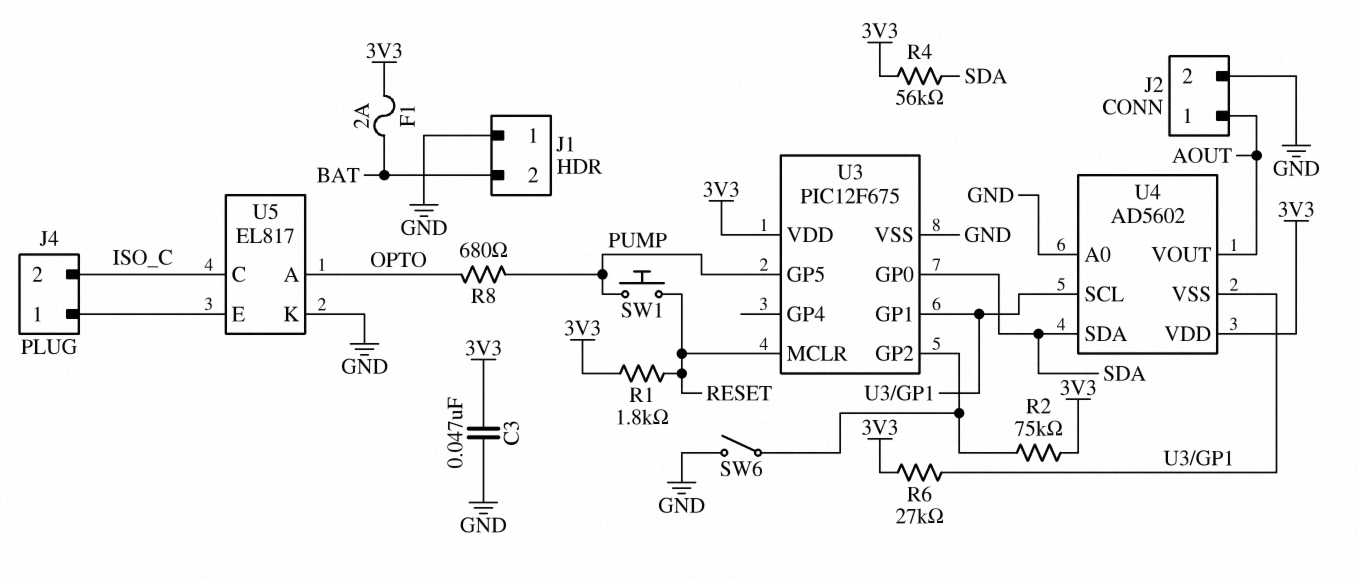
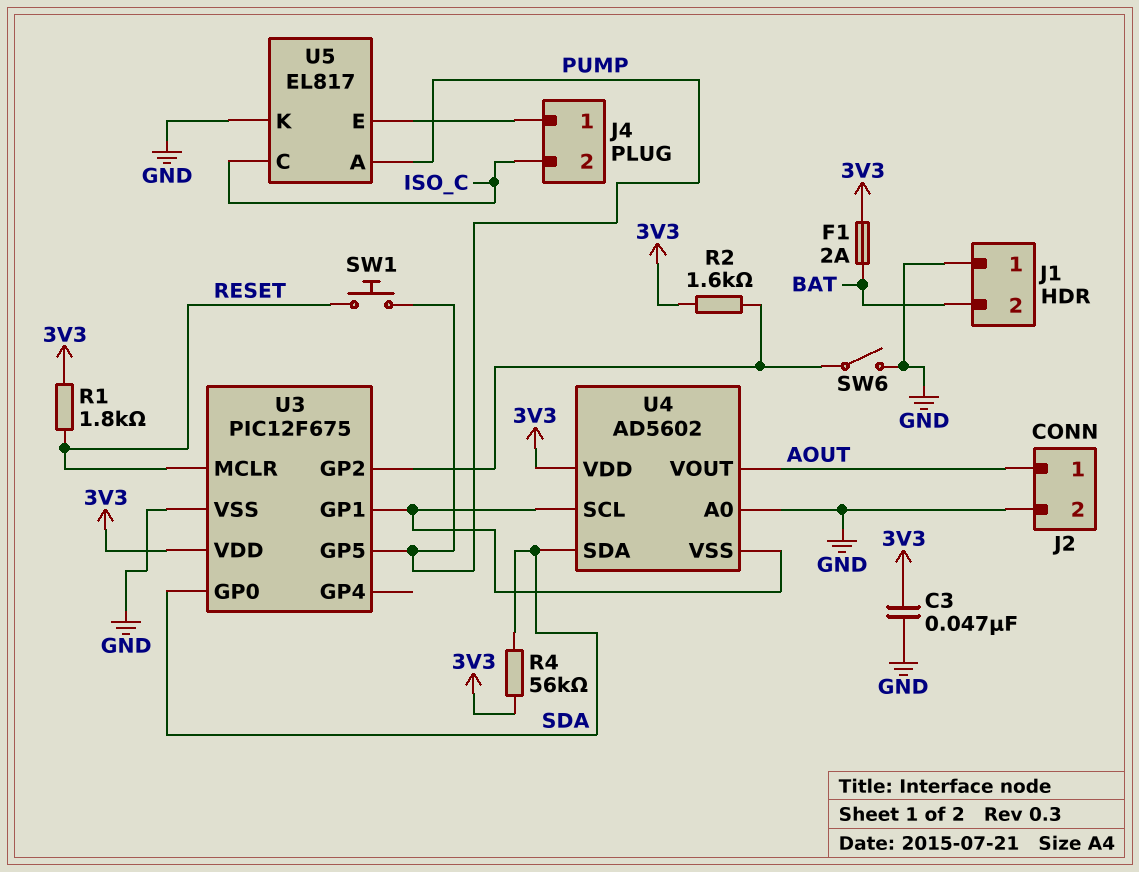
R2: 75k (3V3, U3/GP2) -> 1.6k (3V3, U3/GP2)
R6: 27k (3V3, U3/GP1) -> none
R8: 680 (OPTO, PUMP) -> none
U5 pin A: OPTO -> PUMP

